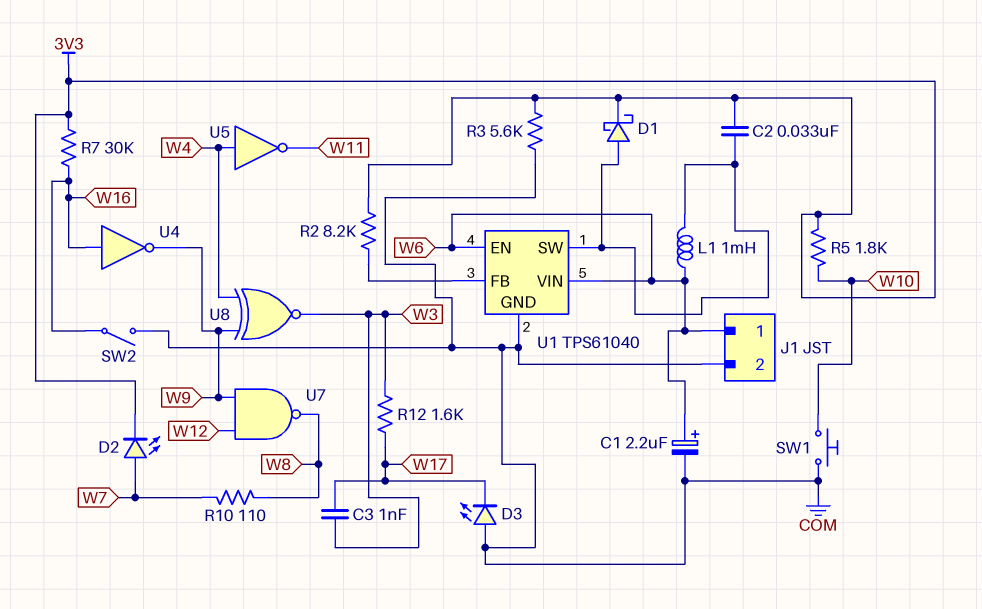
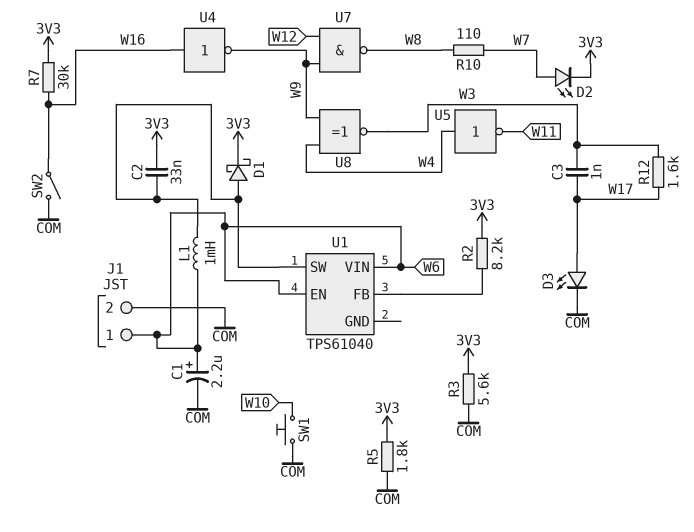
D3: LED (A COM, K W17) -> LED (A W17, K COM)
R5: 1.8k (3V3, W10) -> 1.8k (3V3, COM)
U1 pin GND: COM -> none

